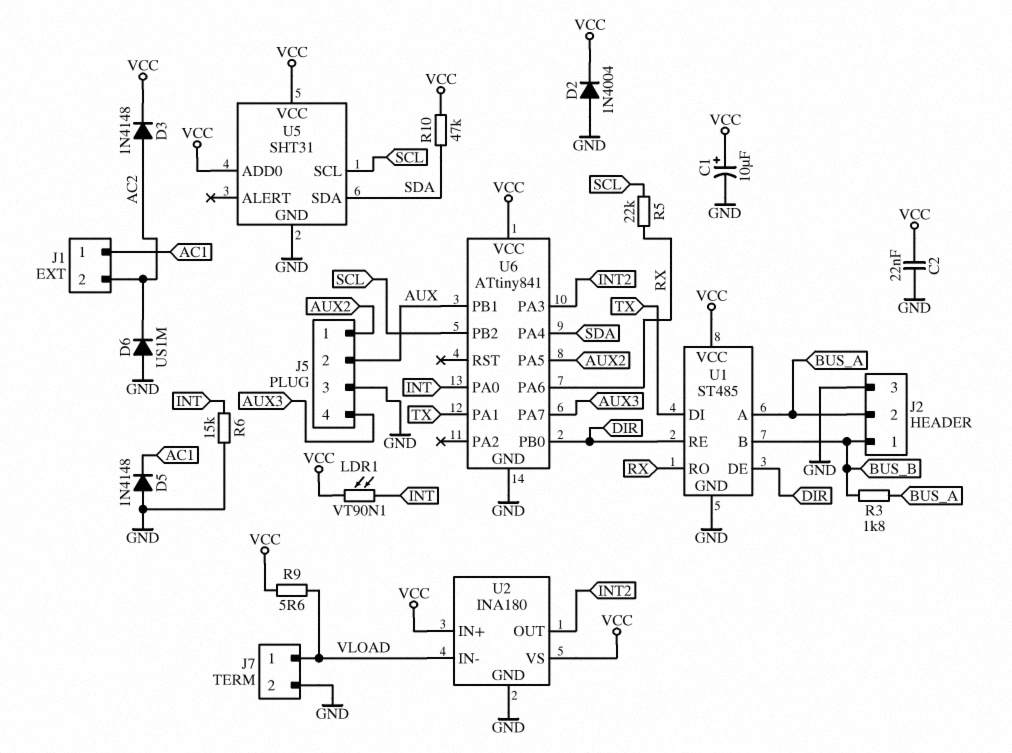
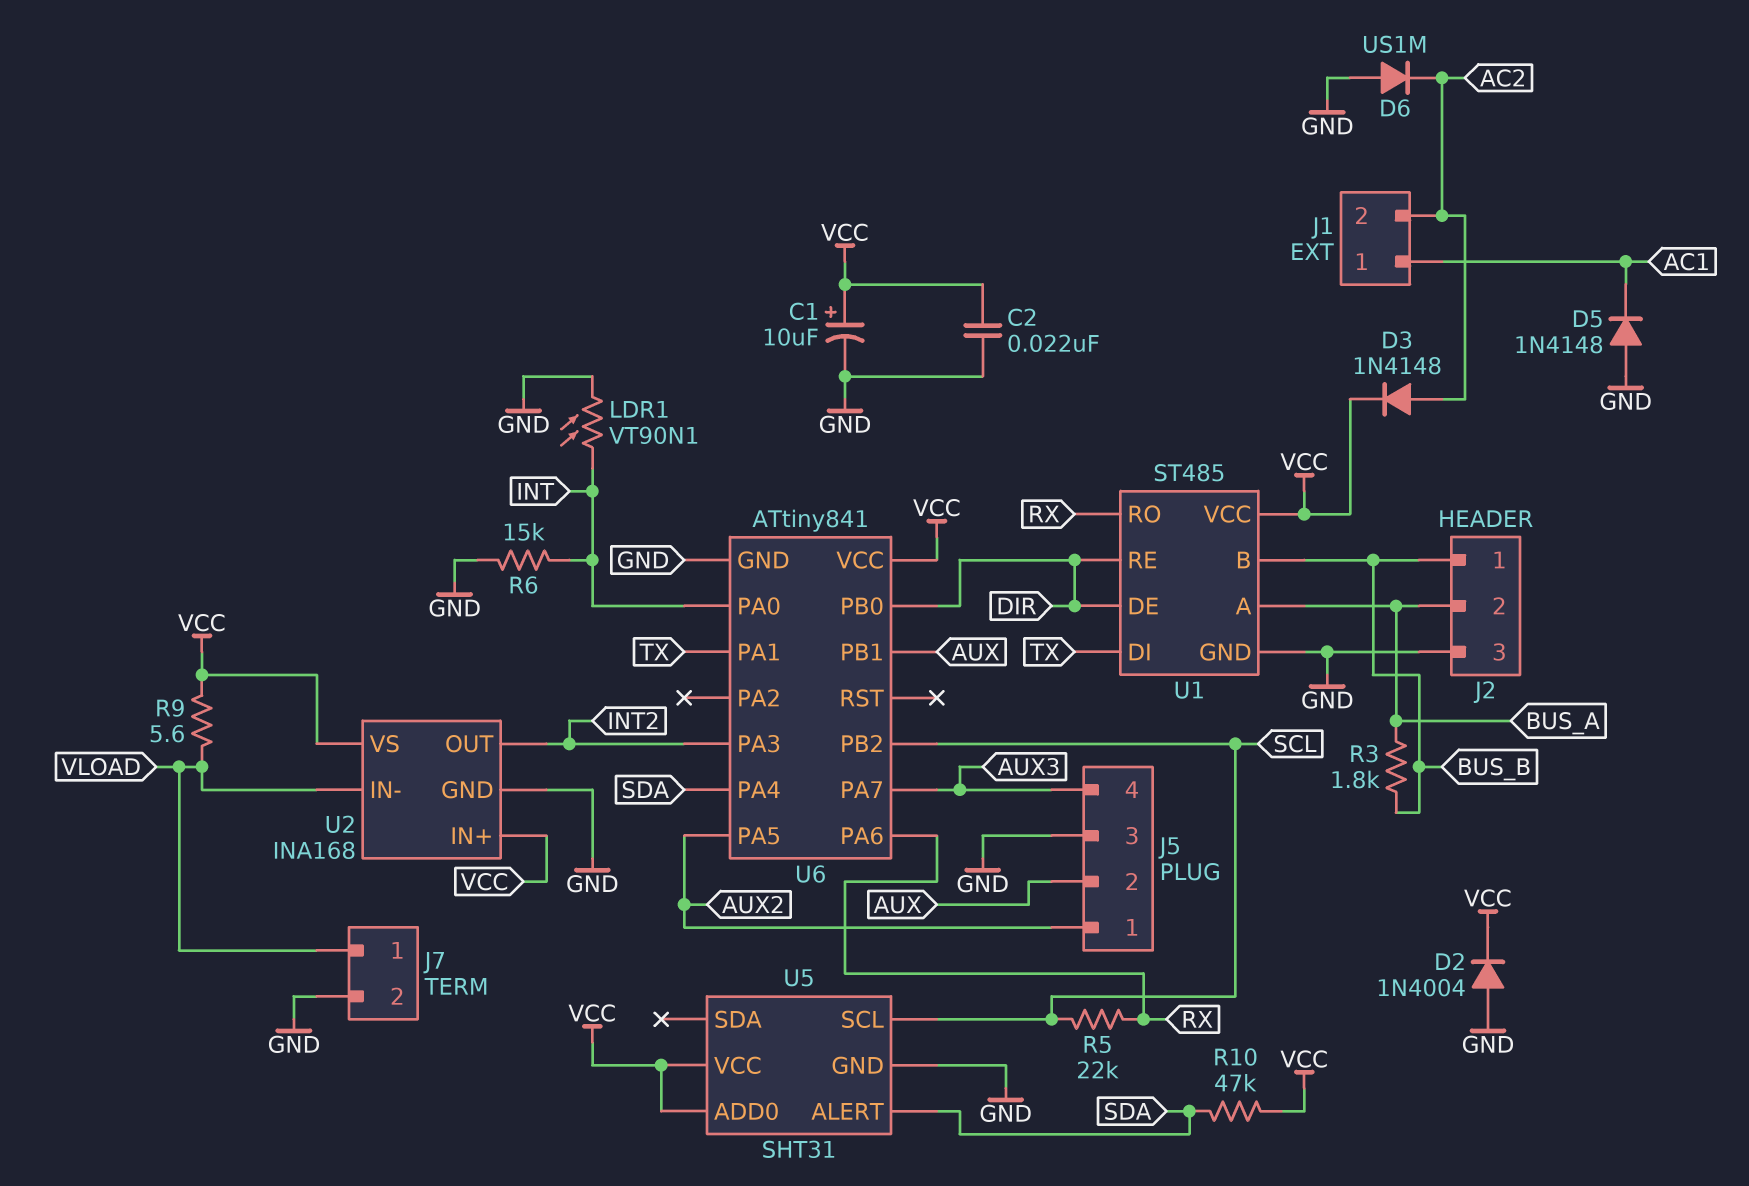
LDR1: VT90N1 (INT, VCC) -> VT90N1 (GND, INT)
U2: INA180 -> INA168
U5 pin ALERT: none -> SDA
U5 pin SDA: SDA -> none

